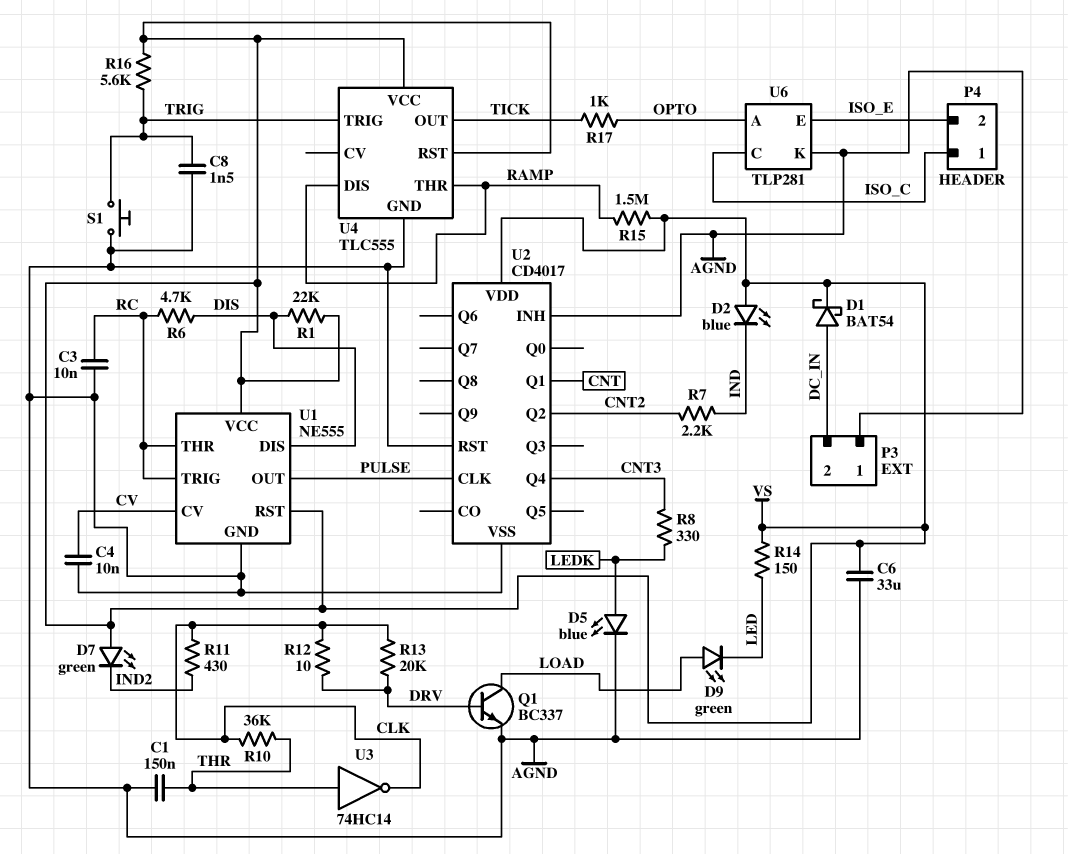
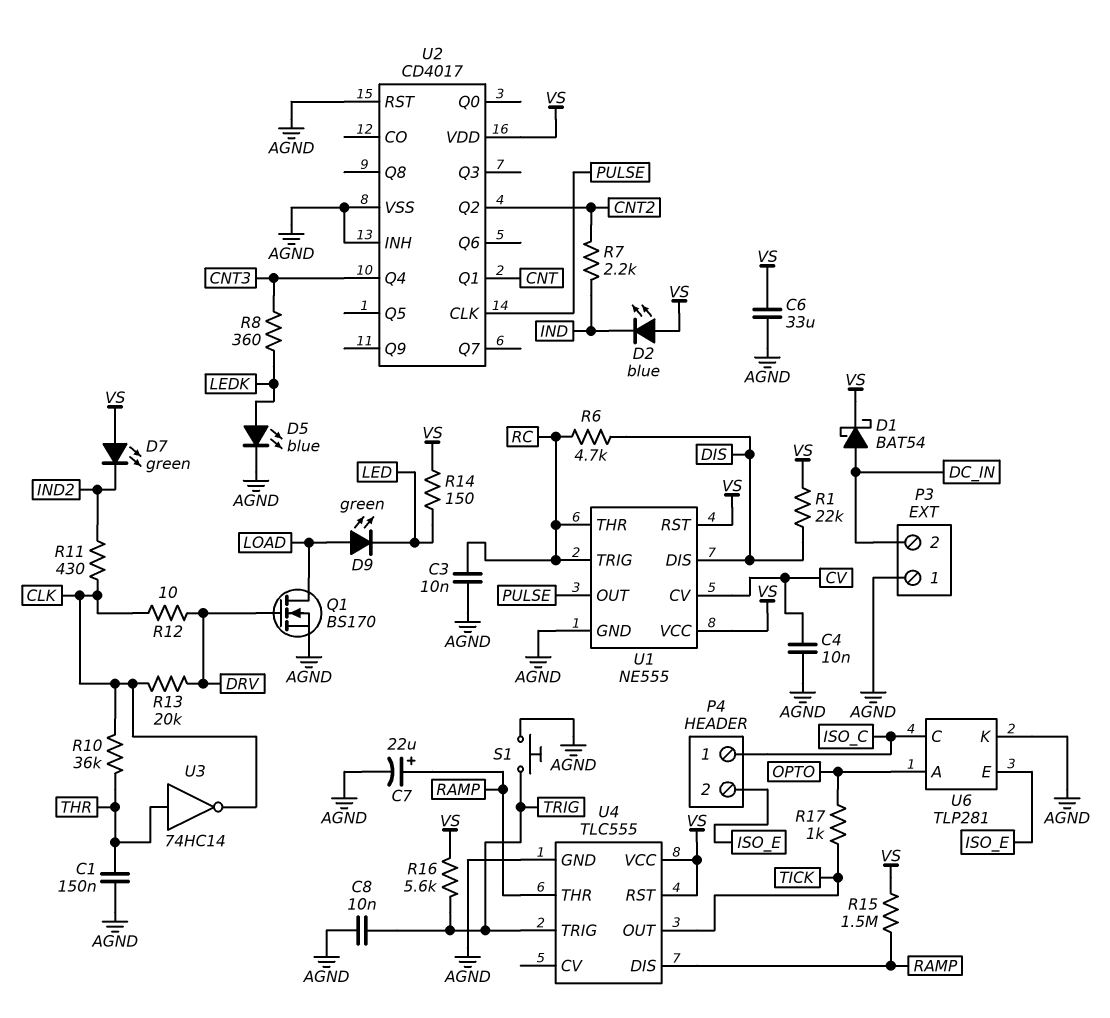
C7: none -> 22uF (plus RAMP, minus AGND)
C8: 1.5nF (AGND, TRIG) -> 10nF (AGND, TRIG)
Q1: NPN BC337 (B DRV, C LOAD, E AGND) -> NMOS BS170 (G DRV, D LOAD, S AGND)
R8: 330 (CNT3, LEDK) -> 360 (CNT3, LEDK)

